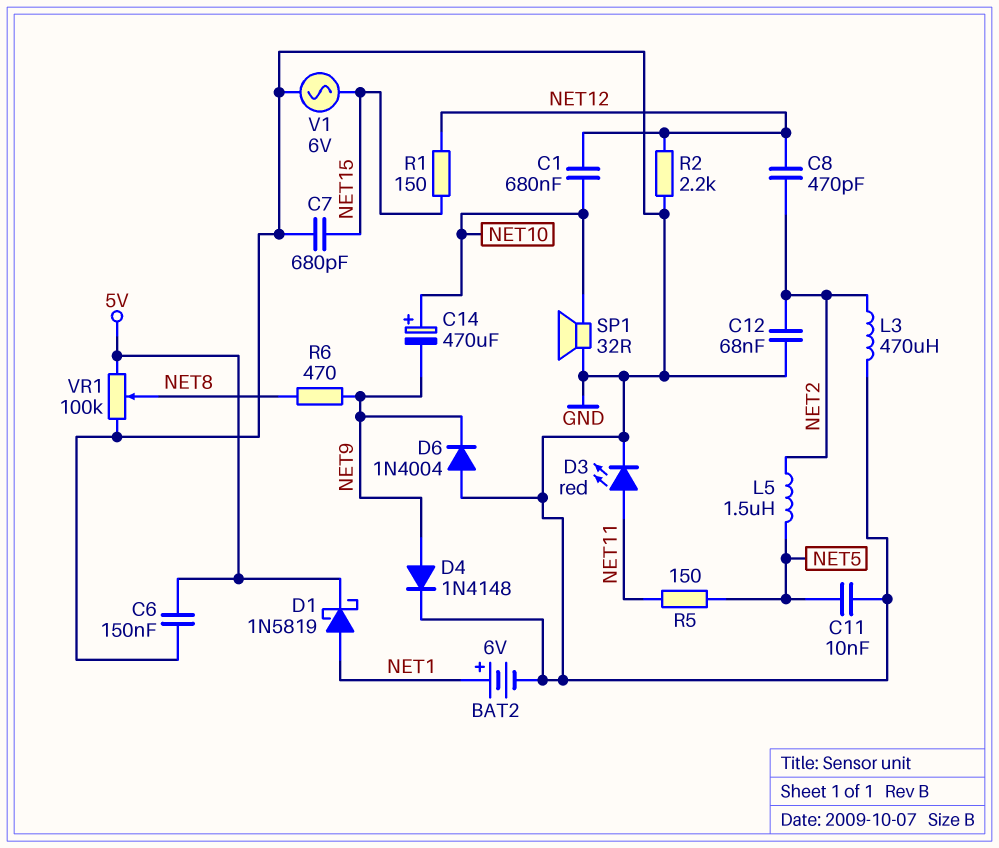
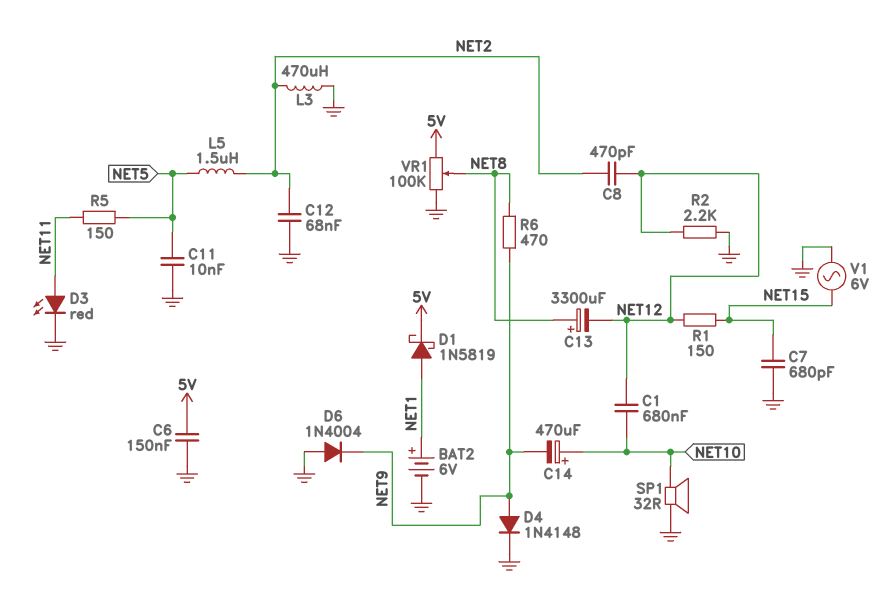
C13: none -> 3300uF (plus NET8, minus NET12)

